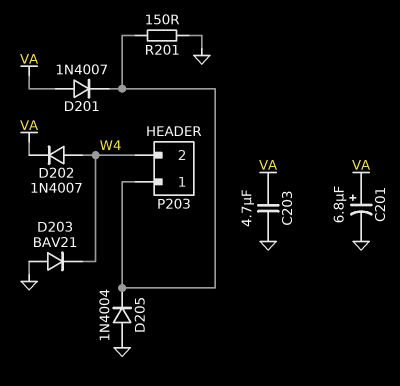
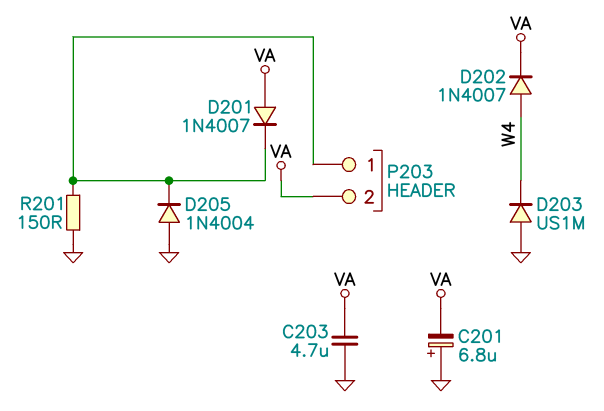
C201: 6.8uF (plus VA, minus GND) -> 6.8uF (plus GND, minus VA)
D203: diode BAV21 (A GND, K W4) -> diode US1M (A GND, K W4)
P203 pin 2: W4 -> VA

